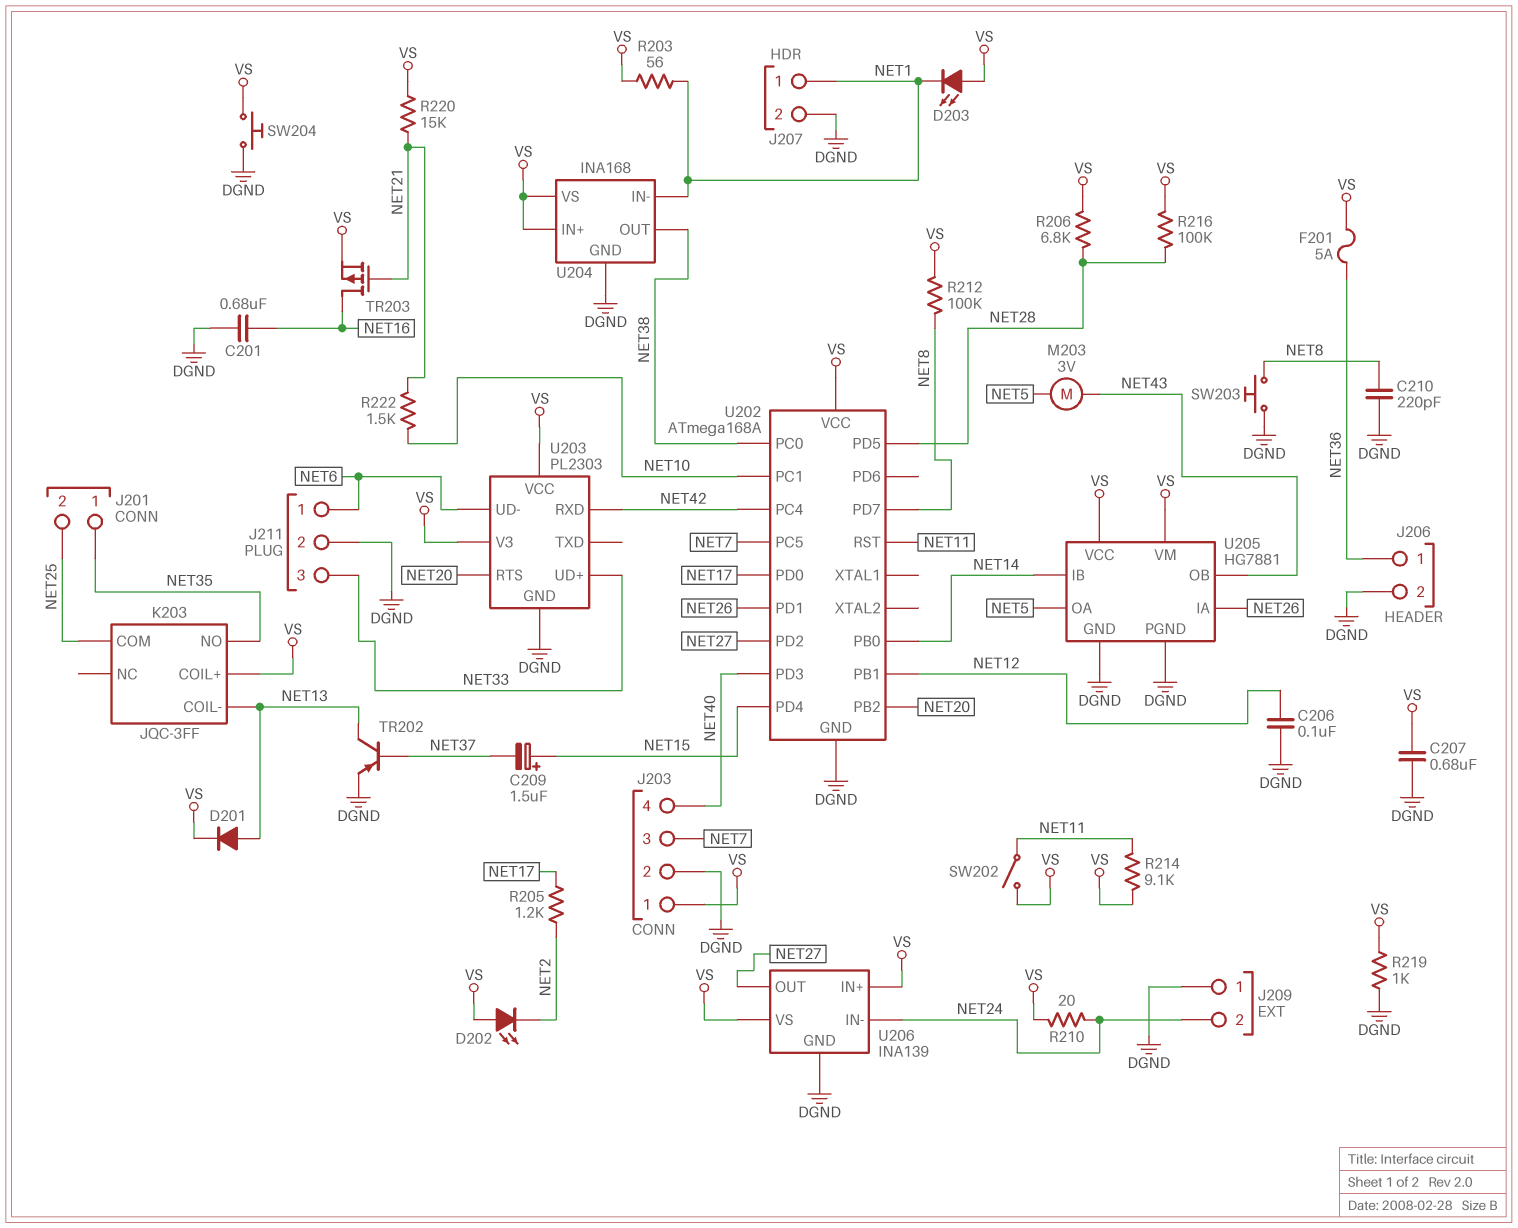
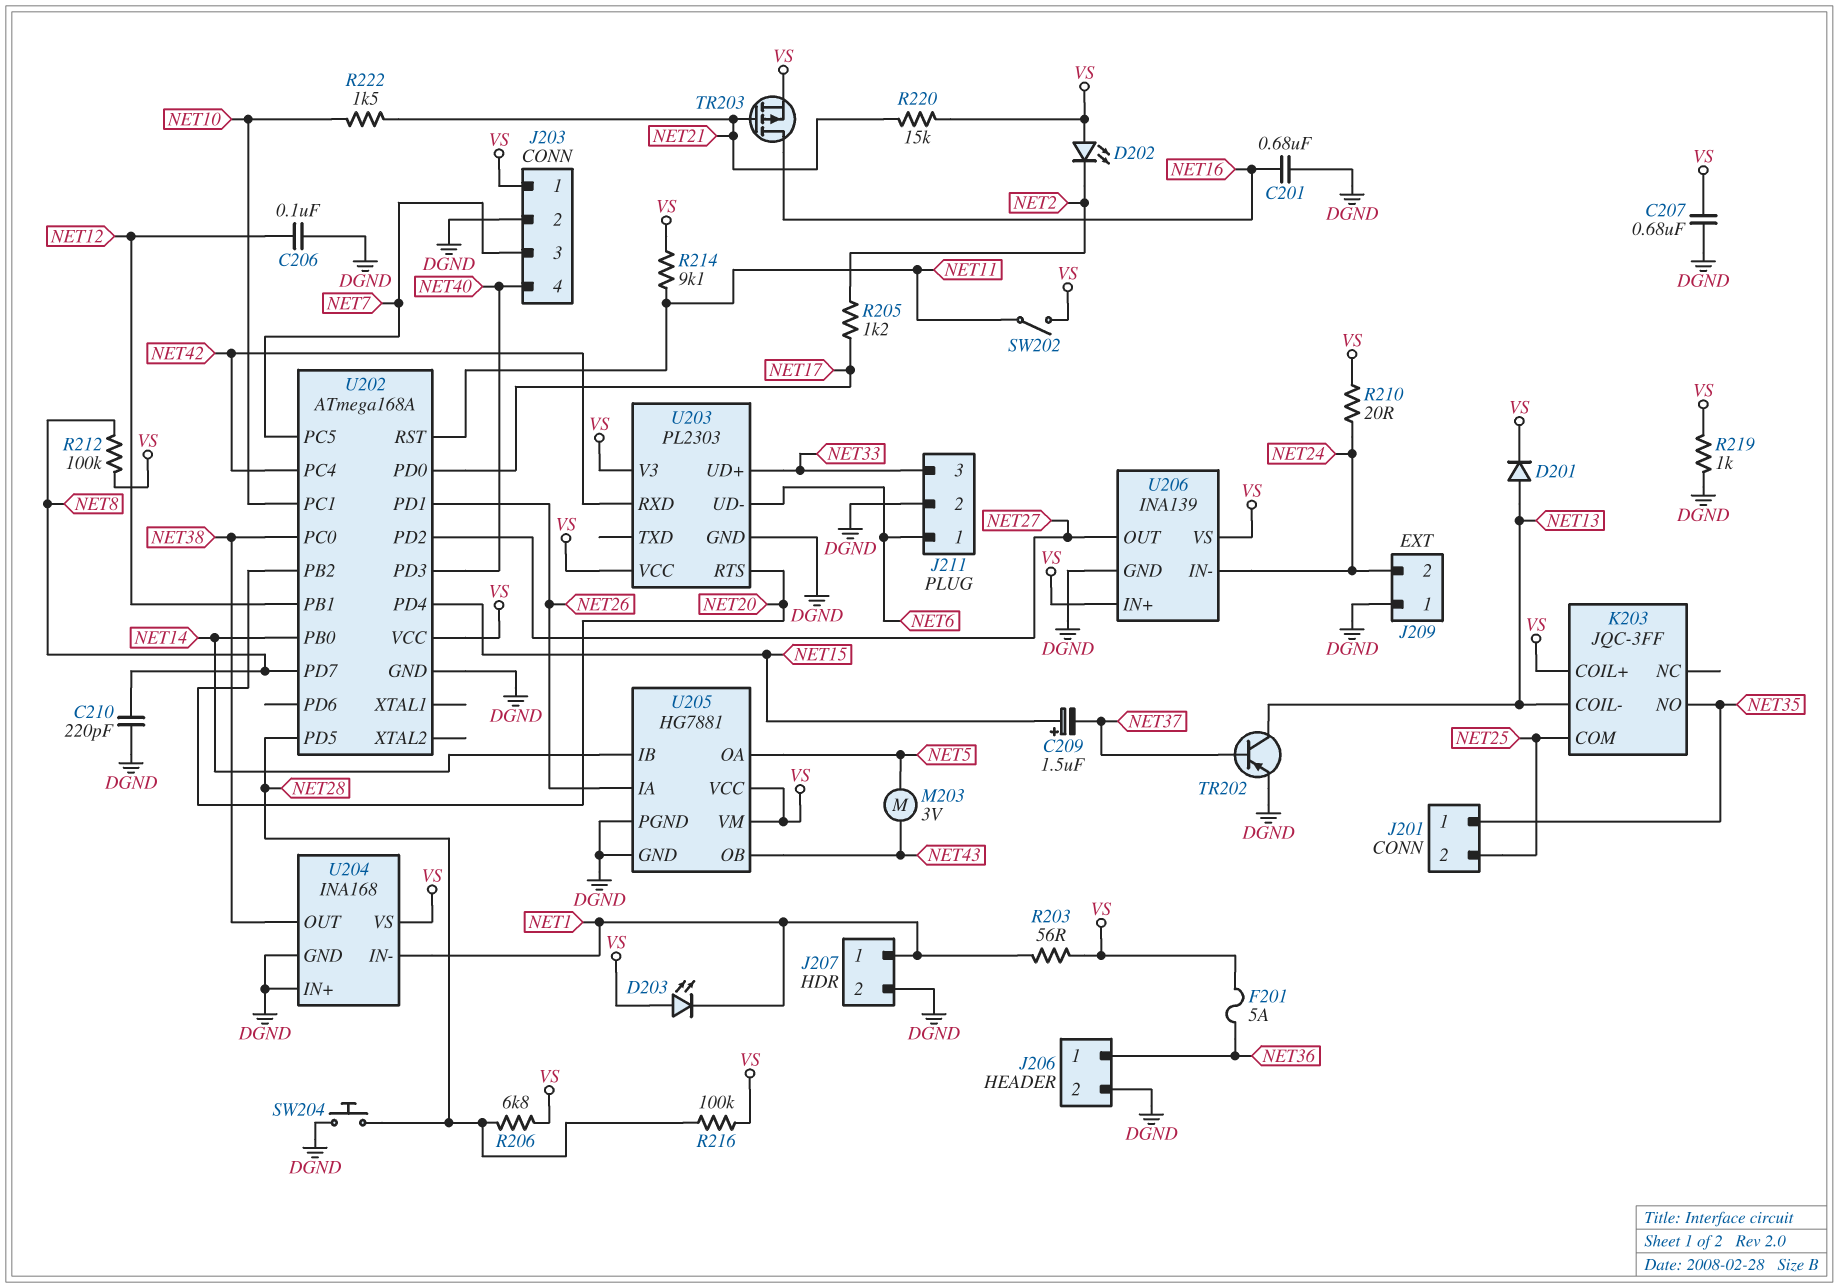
SW203: button (DGND, NET8) -> none
SW204: button (DGND, VS) -> button (DGND, NET28)
U204 pin IN+: VS -> DGND

